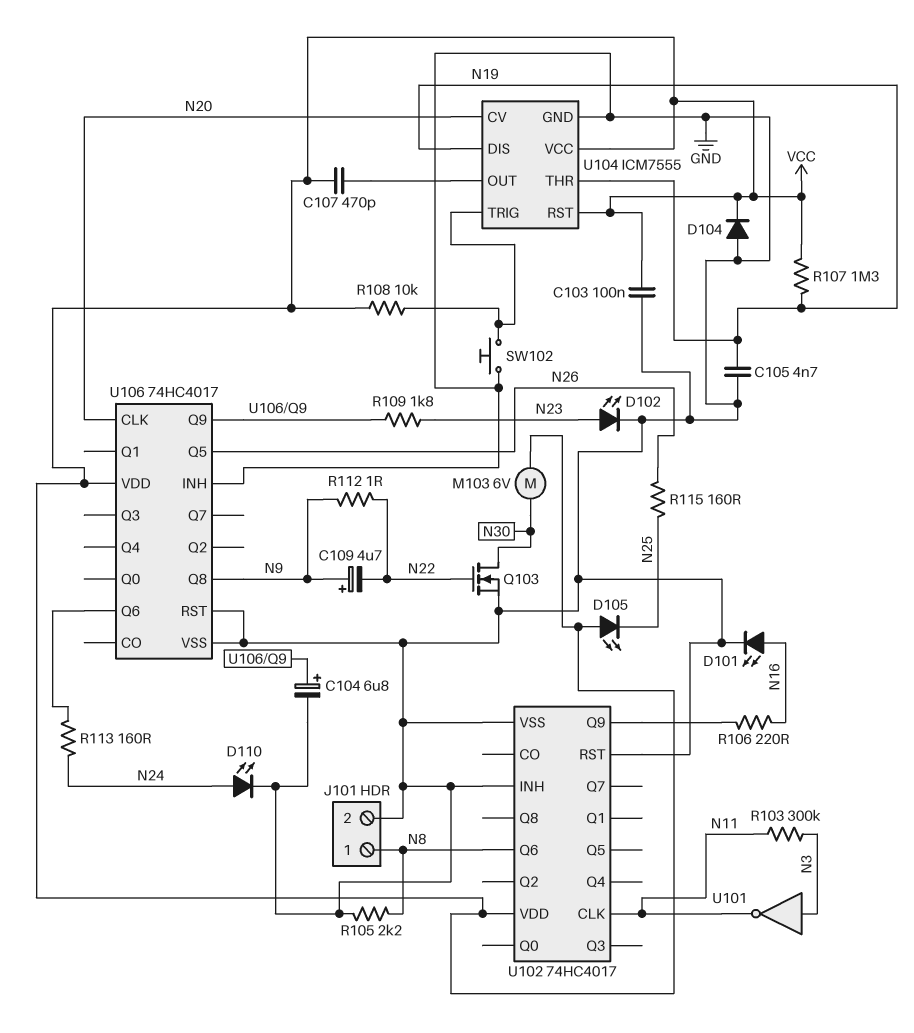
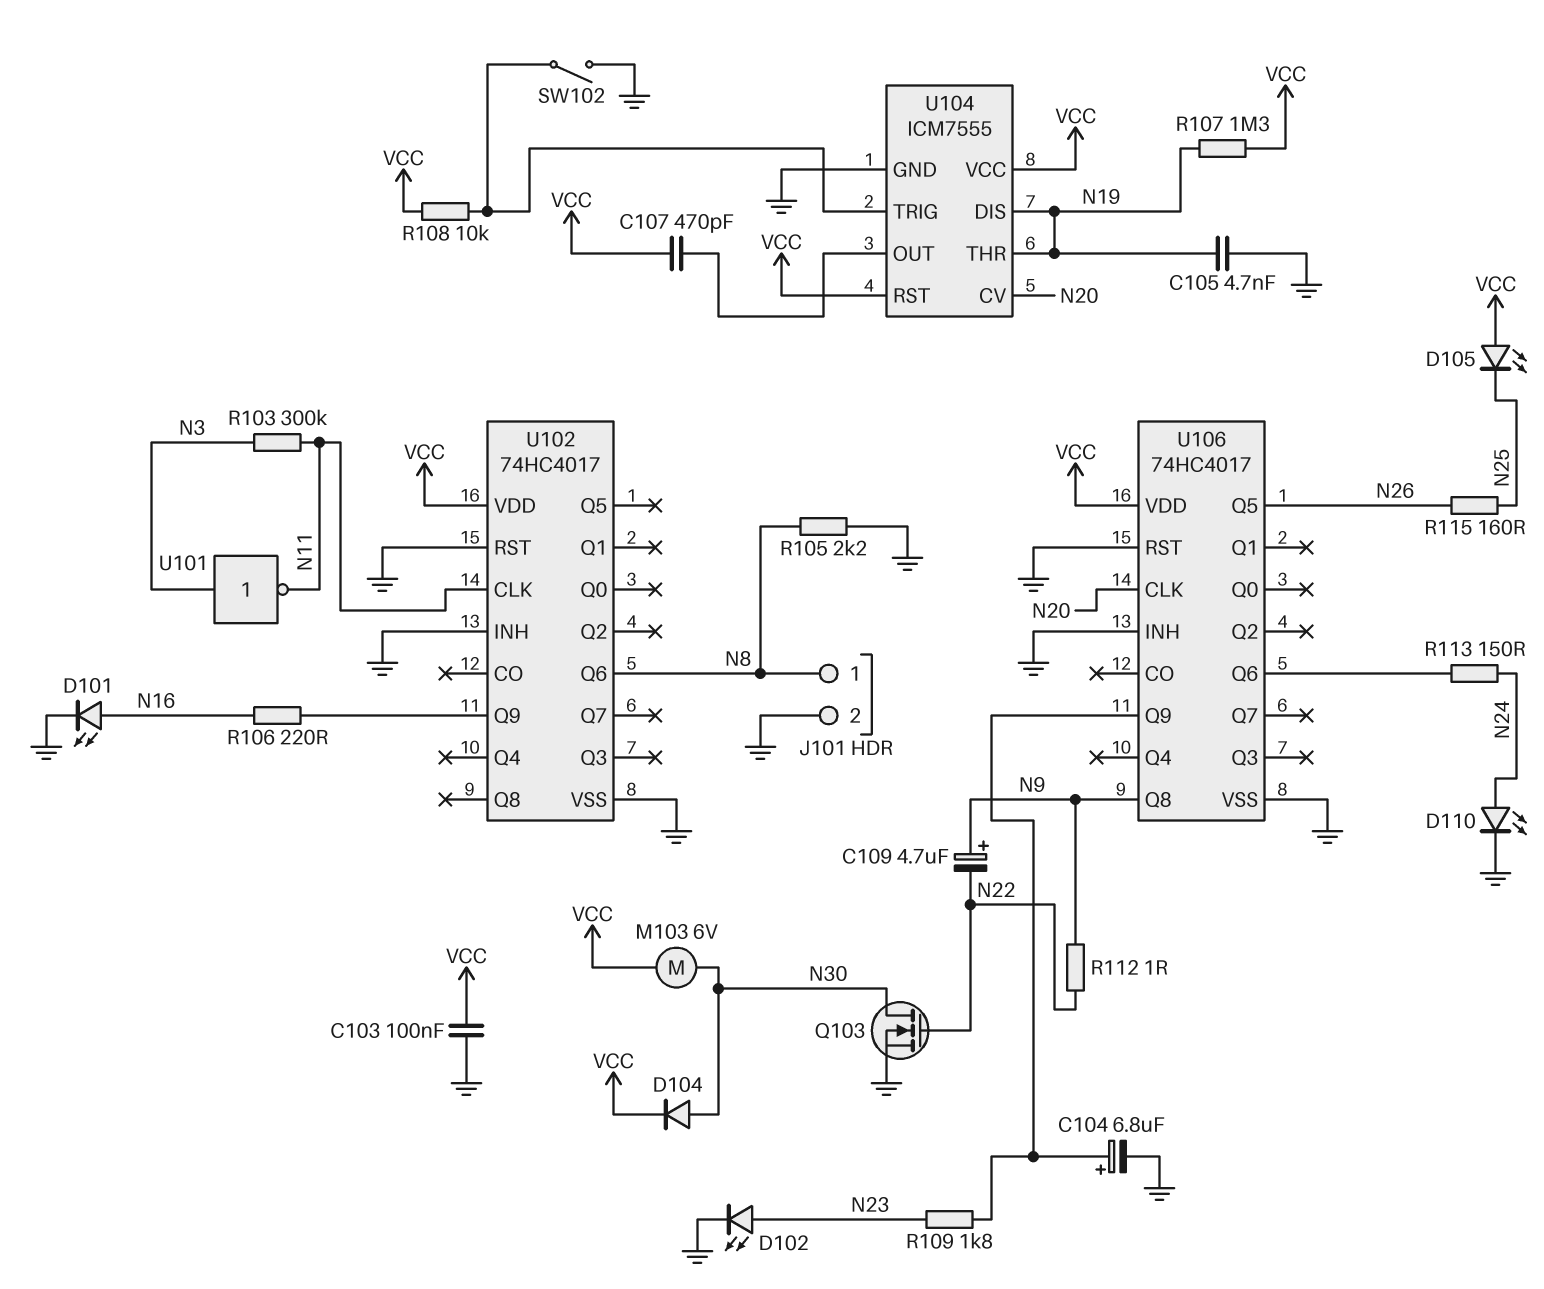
D104: diode (A GND, K VCC) -> diode (A N30, K VCC)
R113: 160 (N24, U106/Q6) -> 150 (N24, U106/Q6)
SW102: button (GND, U104/TRIG) -> switch (GND, U104/TRIG)

